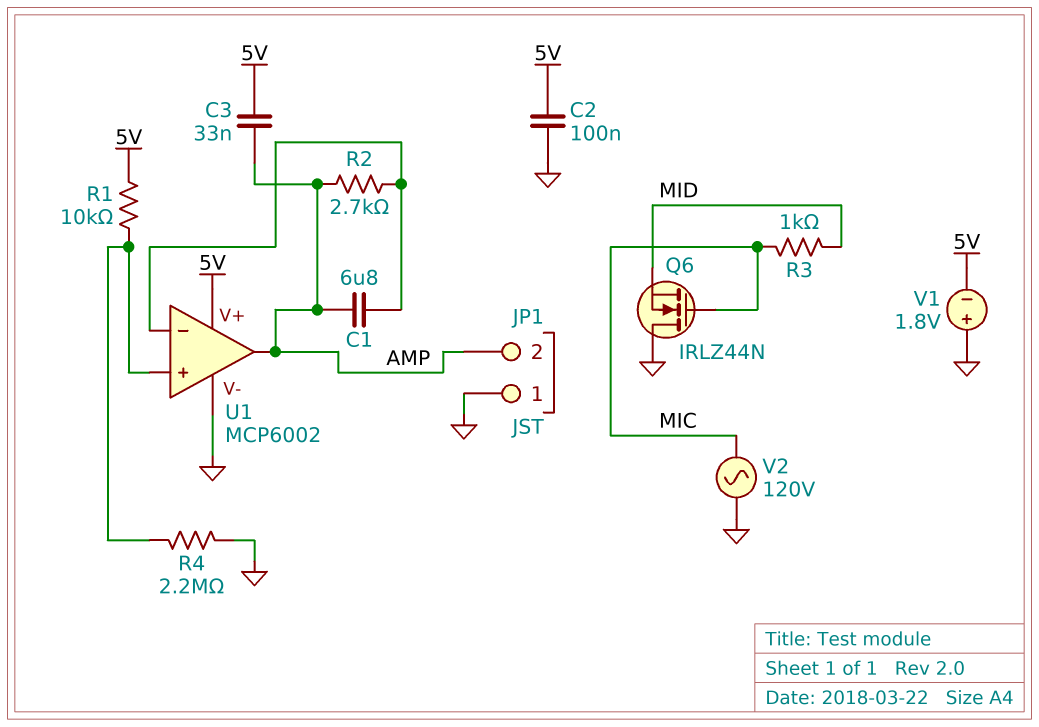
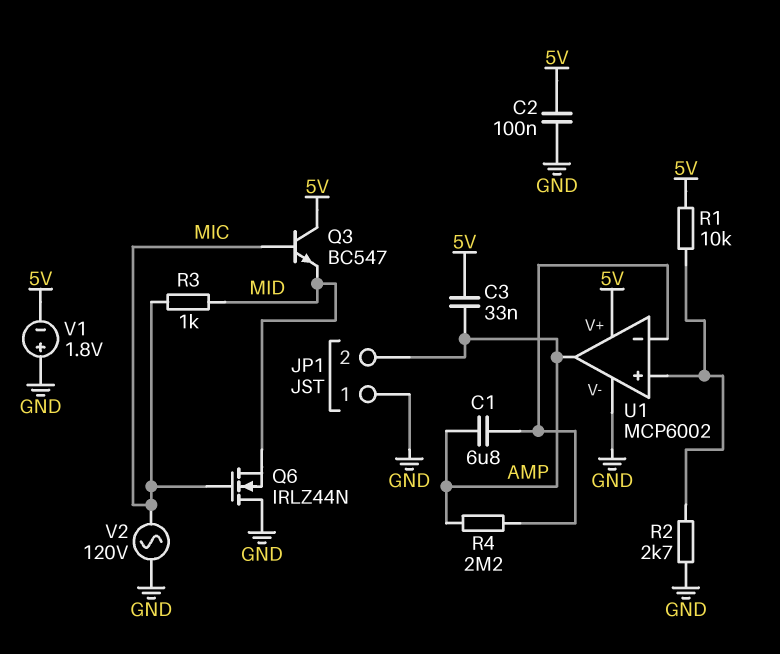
Q3: none -> NPN BC547 (B MIC, C 5V, E MID)
R2: 2.7k (AMP, U1/in-) -> 2.7k (GND, U1/in+)
R4: 2.2M (GND, U1/in+) -> 2.2M (AMP, U1/in-)

